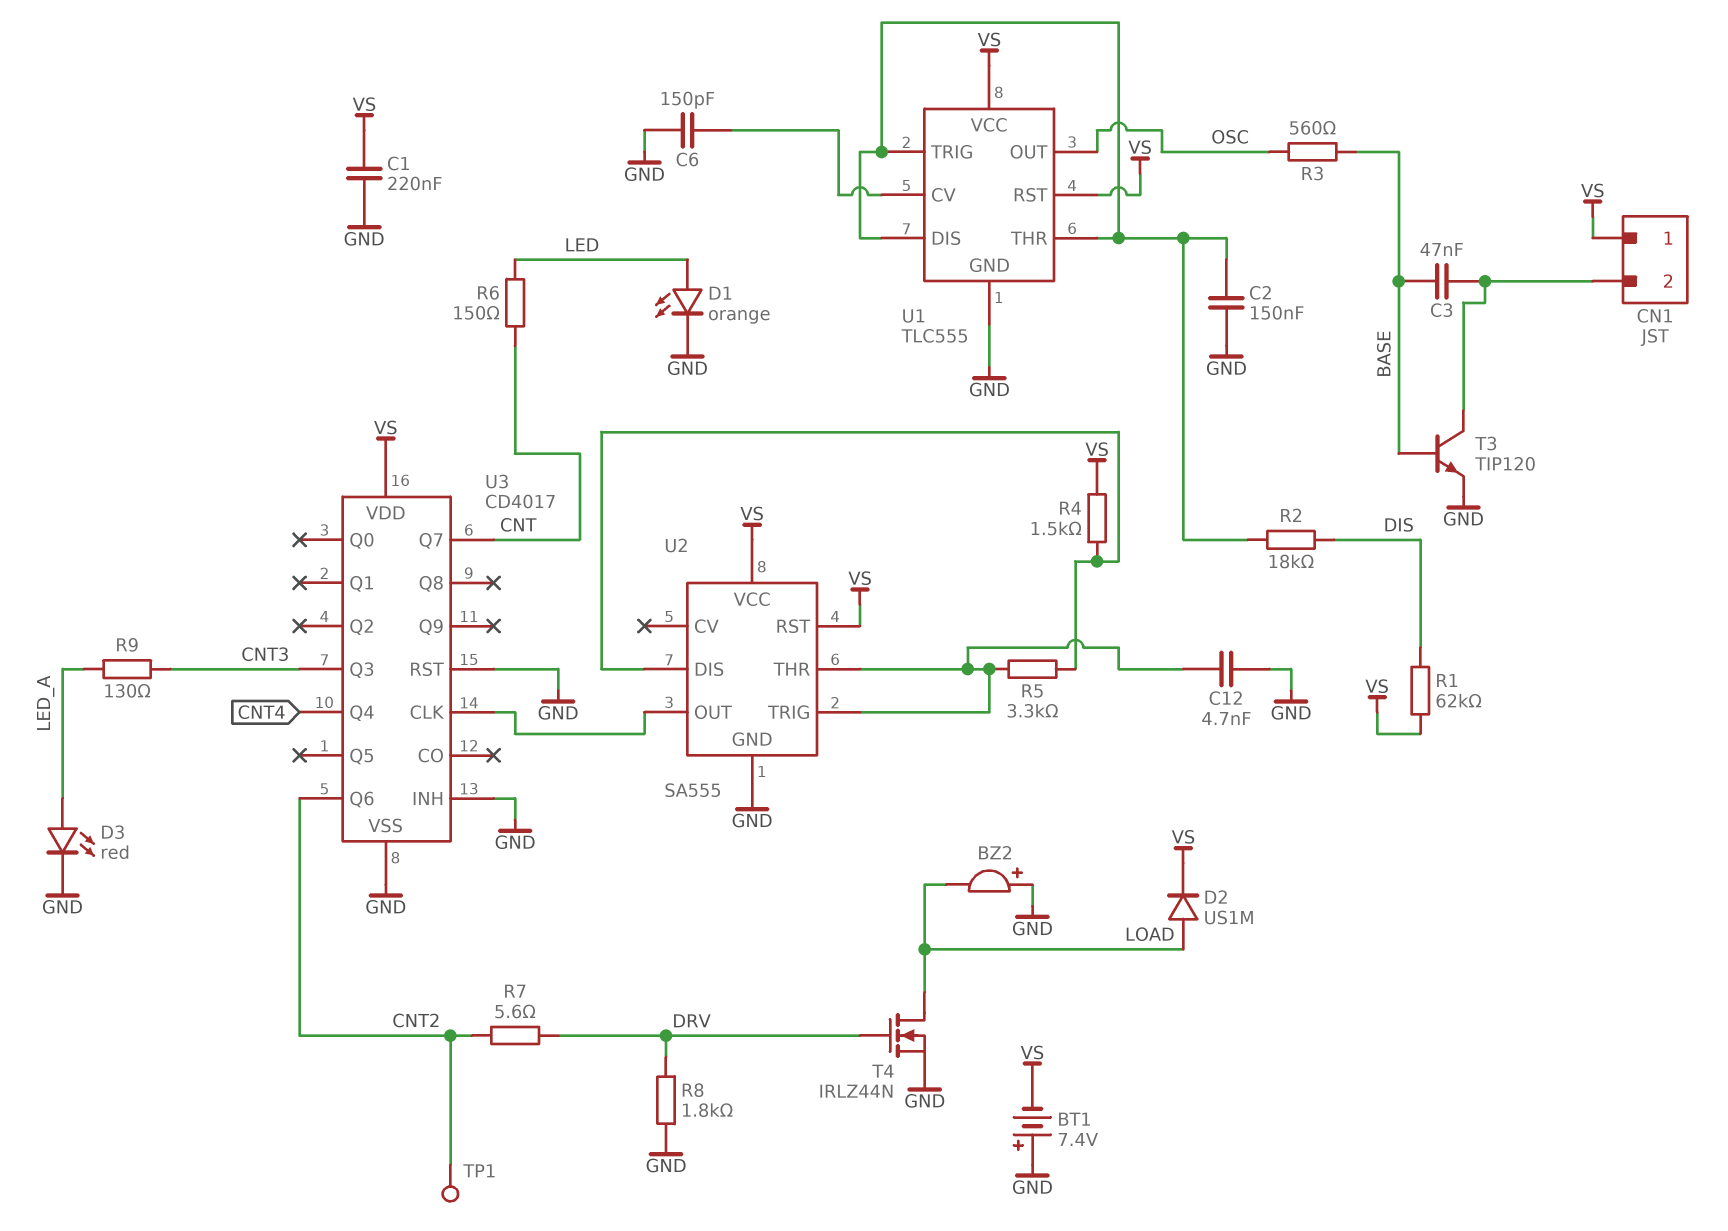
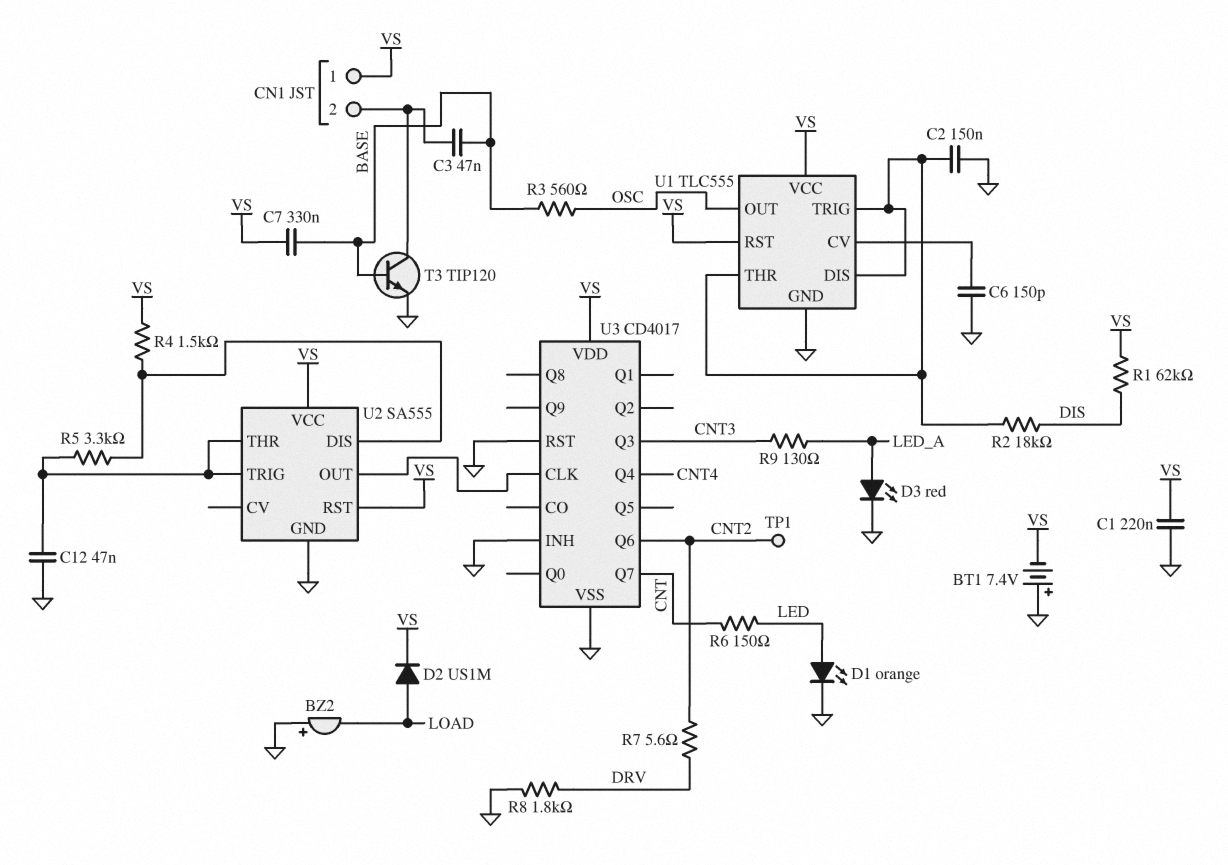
C7: none -> 330nF (BASE, VS)
C12: 4.7nF (GND, U2/THR) -> 47nF (GND, U2/THR)
T4: NMOS IRLZ44N (G DRV, D LOAD, S GND) -> none

